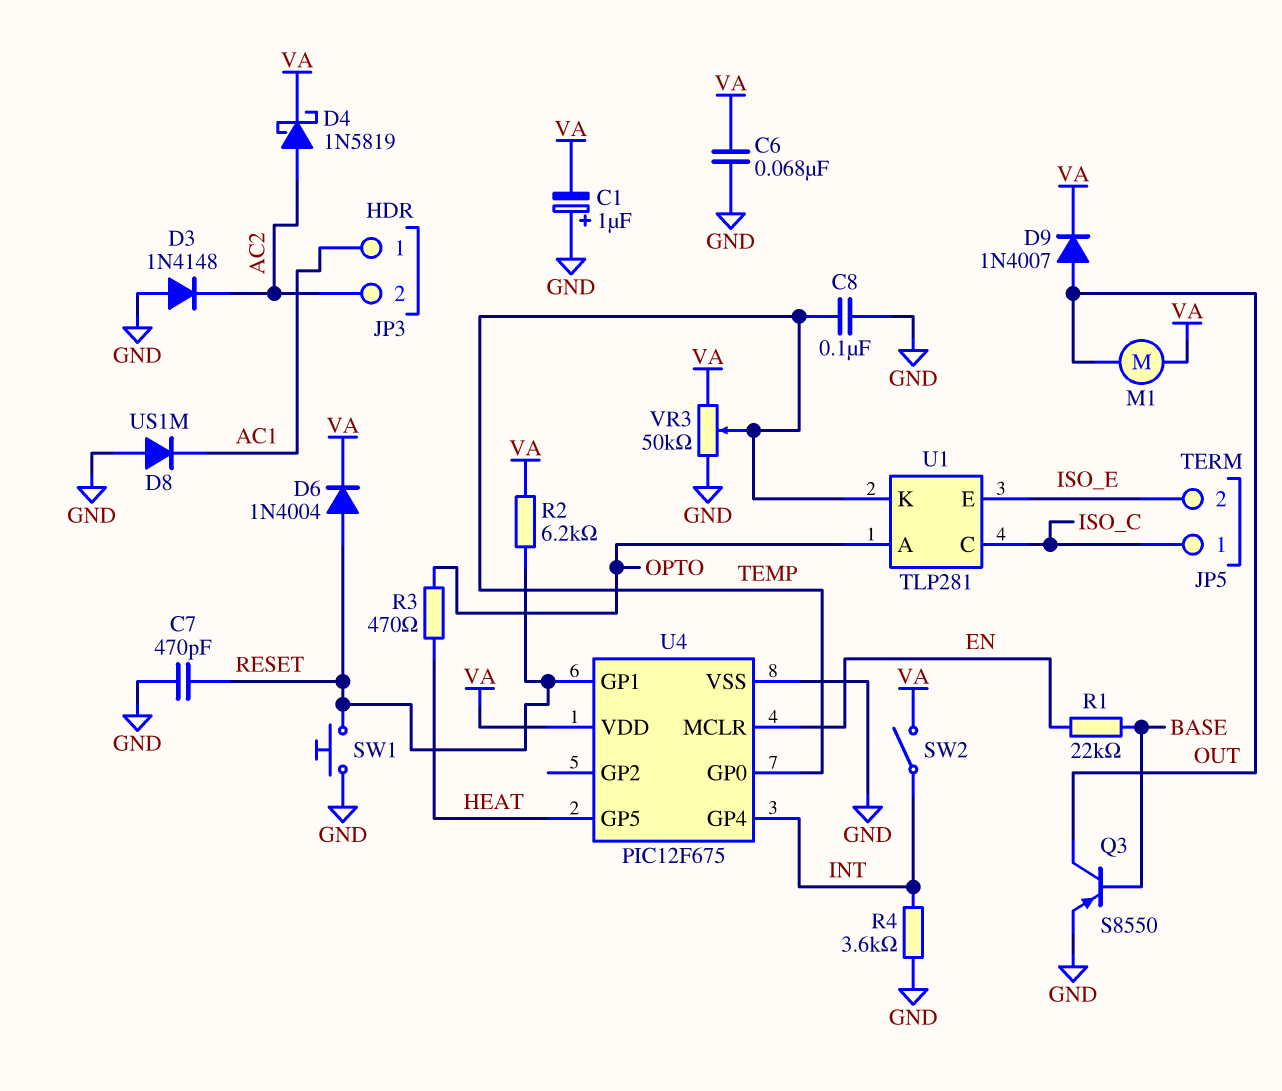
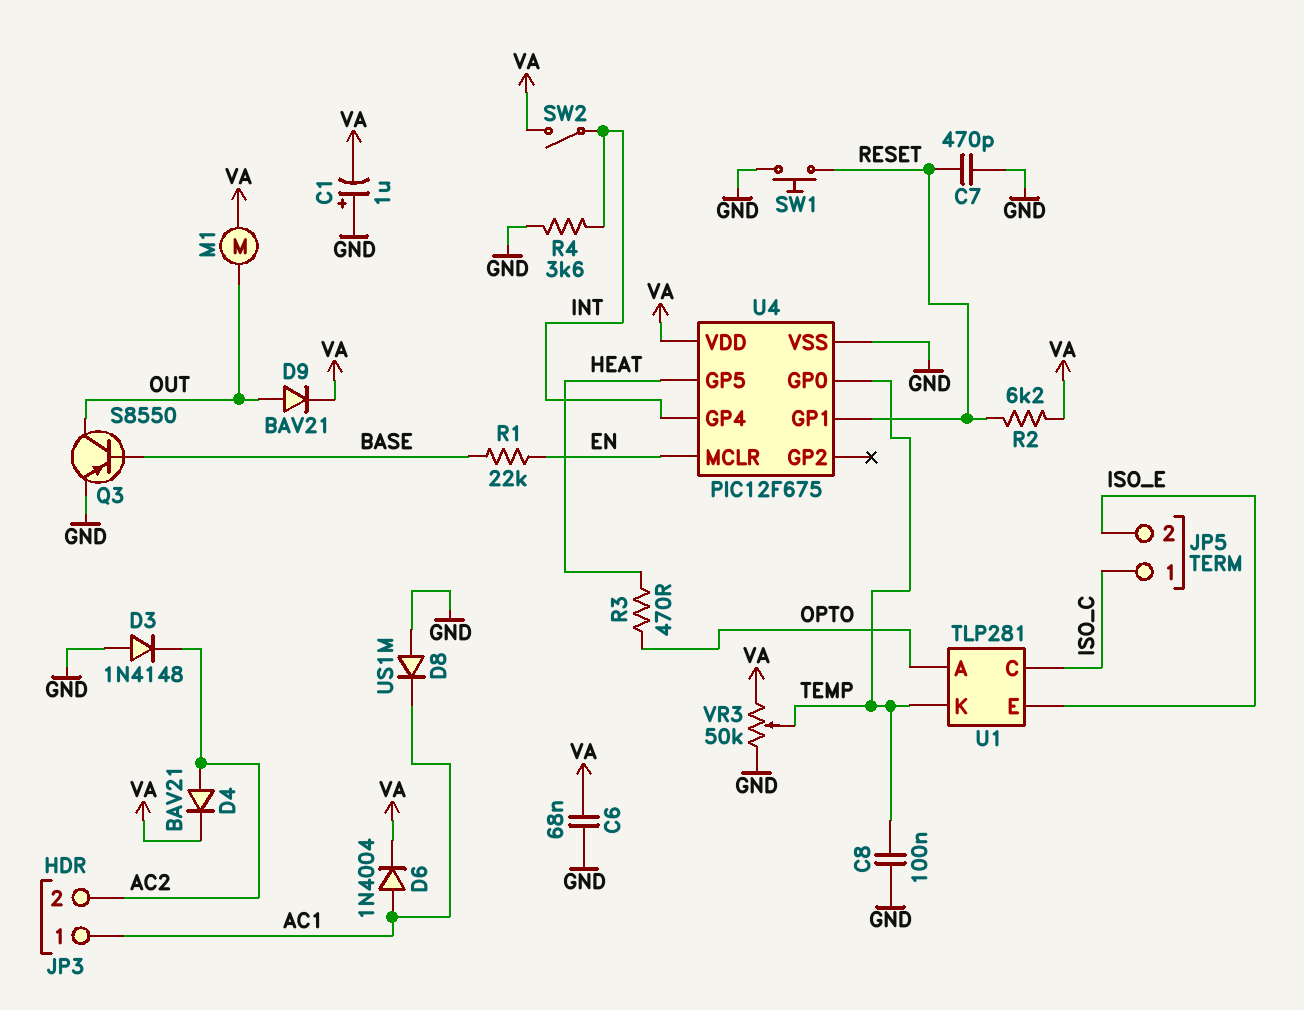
D4: schottky 1N5819 (A AC2, K VA) -> diode BAV21 (A AC2, K VA)
D6: diode 1N4004 (A RESET, K VA) -> diode 1N4004 (A AC1, K VA)
D9: diode 1N4007 (A OUT, K VA) -> diode BAV21 (A OUT, K VA)

